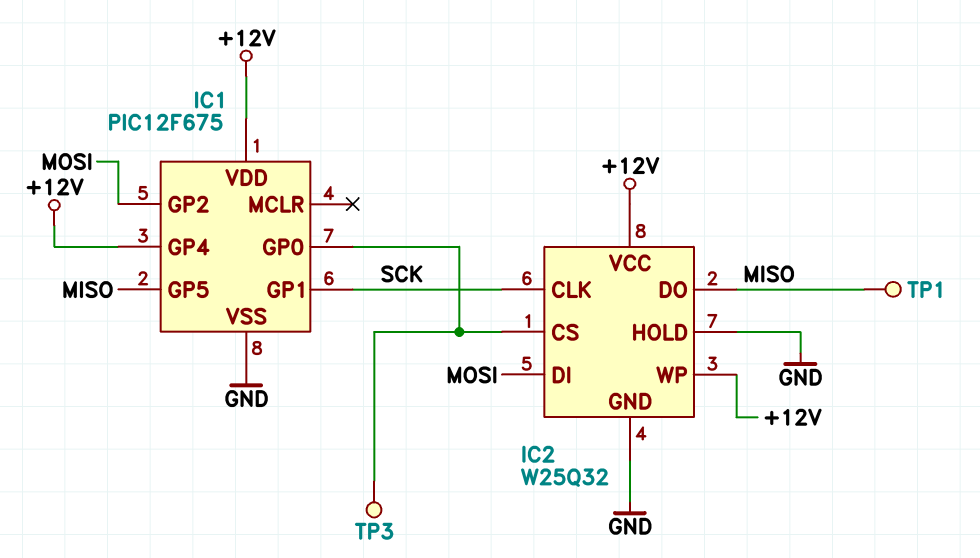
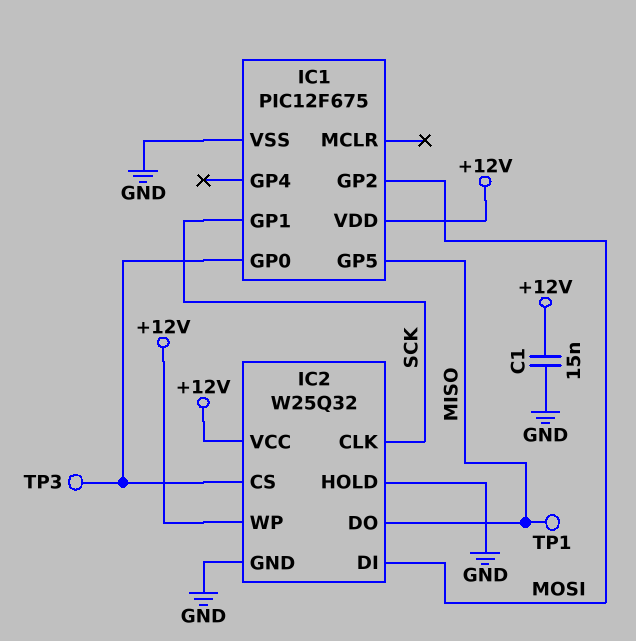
C1: none -> 15nF (+12V, GND)
IC1 pin GP4: +12V -> none

